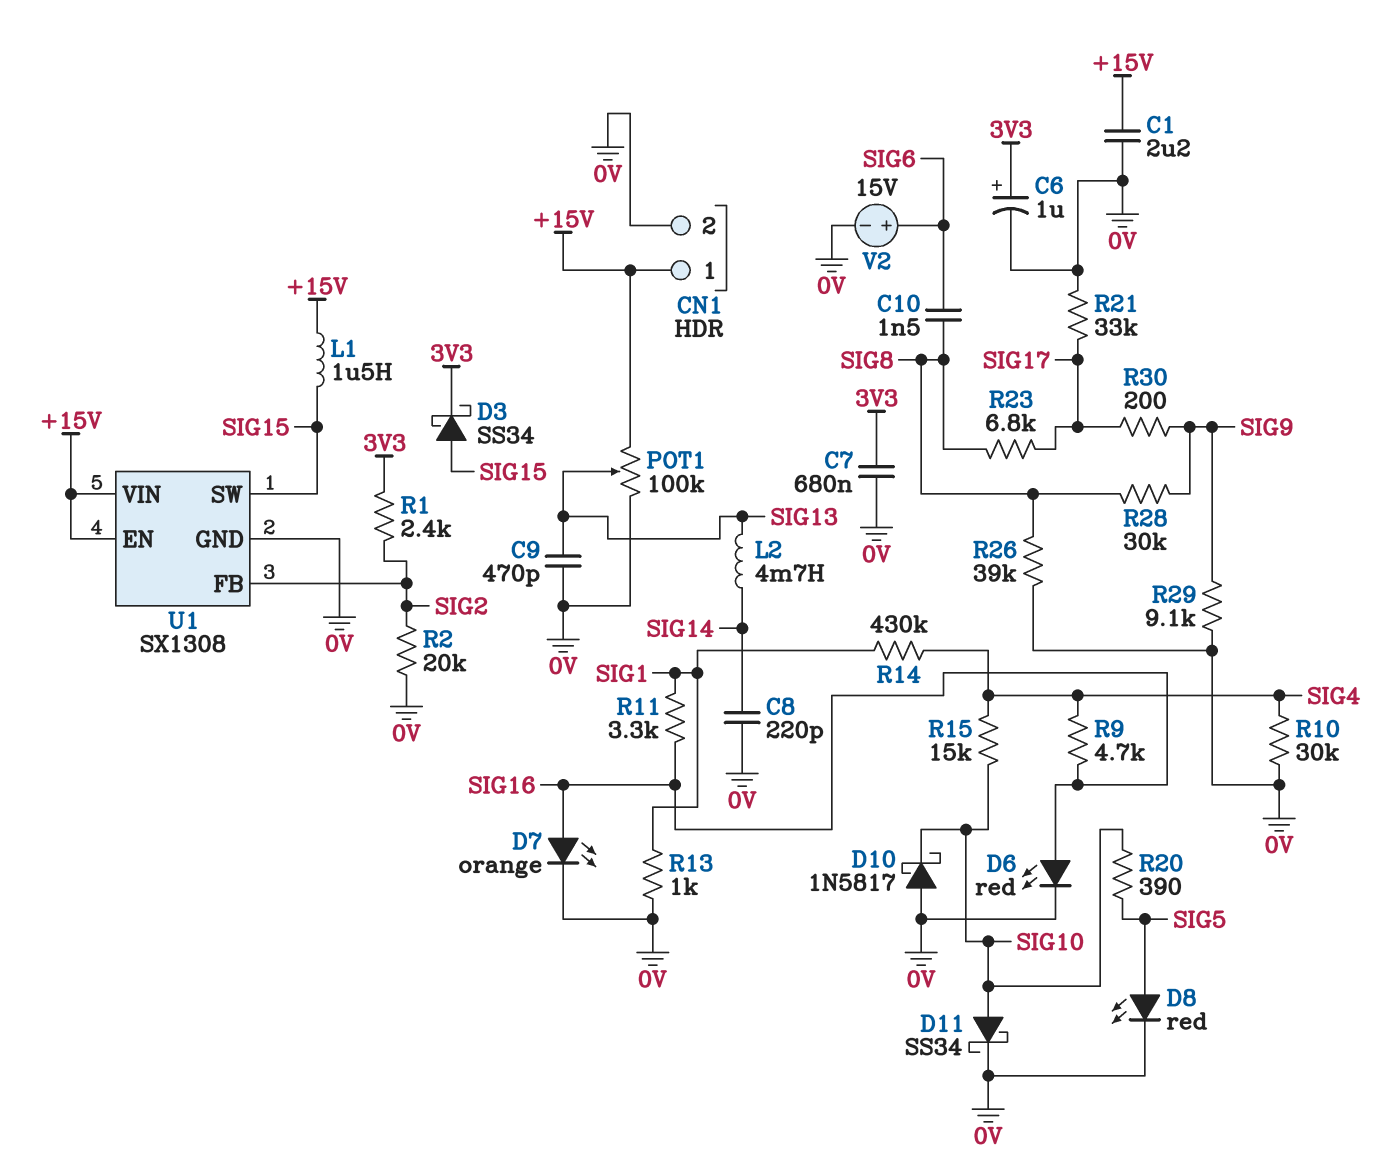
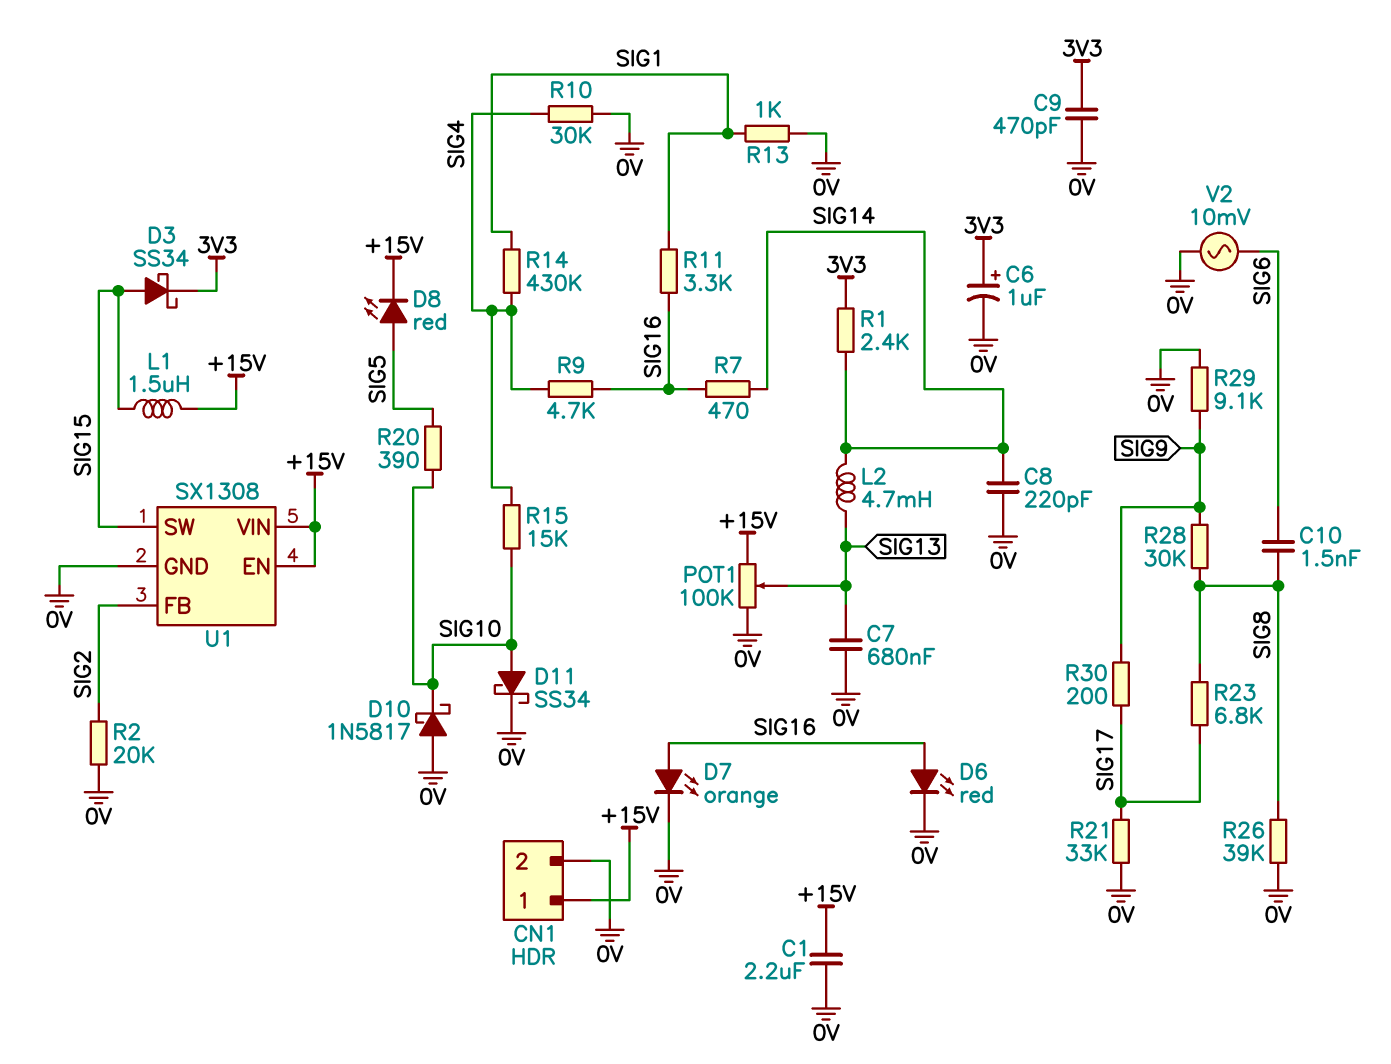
C7: 680nF (0V, 3V3) -> 680nF (0V, SIG13)
C9: 470pF (0V, SIG13) -> 470pF (0V, 3V3)
D8: LED red (A SIG5, K 0V) -> LED red (A SIG5, K +15V)
R1: 2.4k (3V3, SIG2) -> 2.4k (3V3, SIG14)
R7: none -> 470 (SIG14, SIG16)
V2: 15V (plus SIG6, minus 0V) -> AC 10mV (0V, SIG6)

